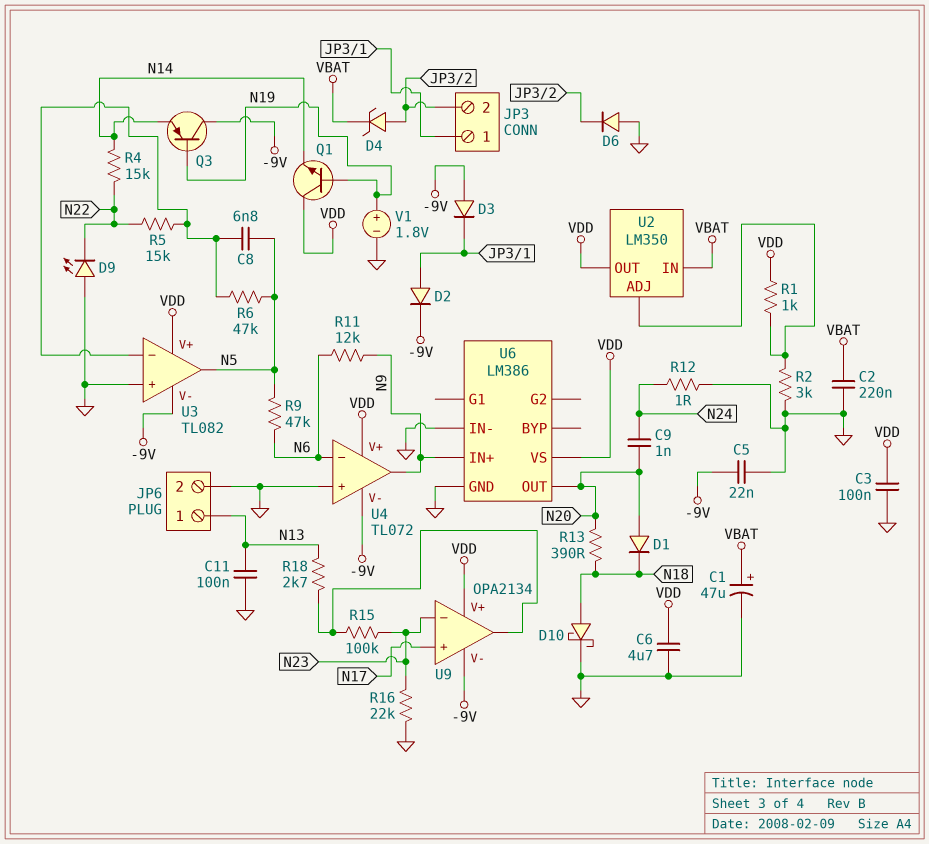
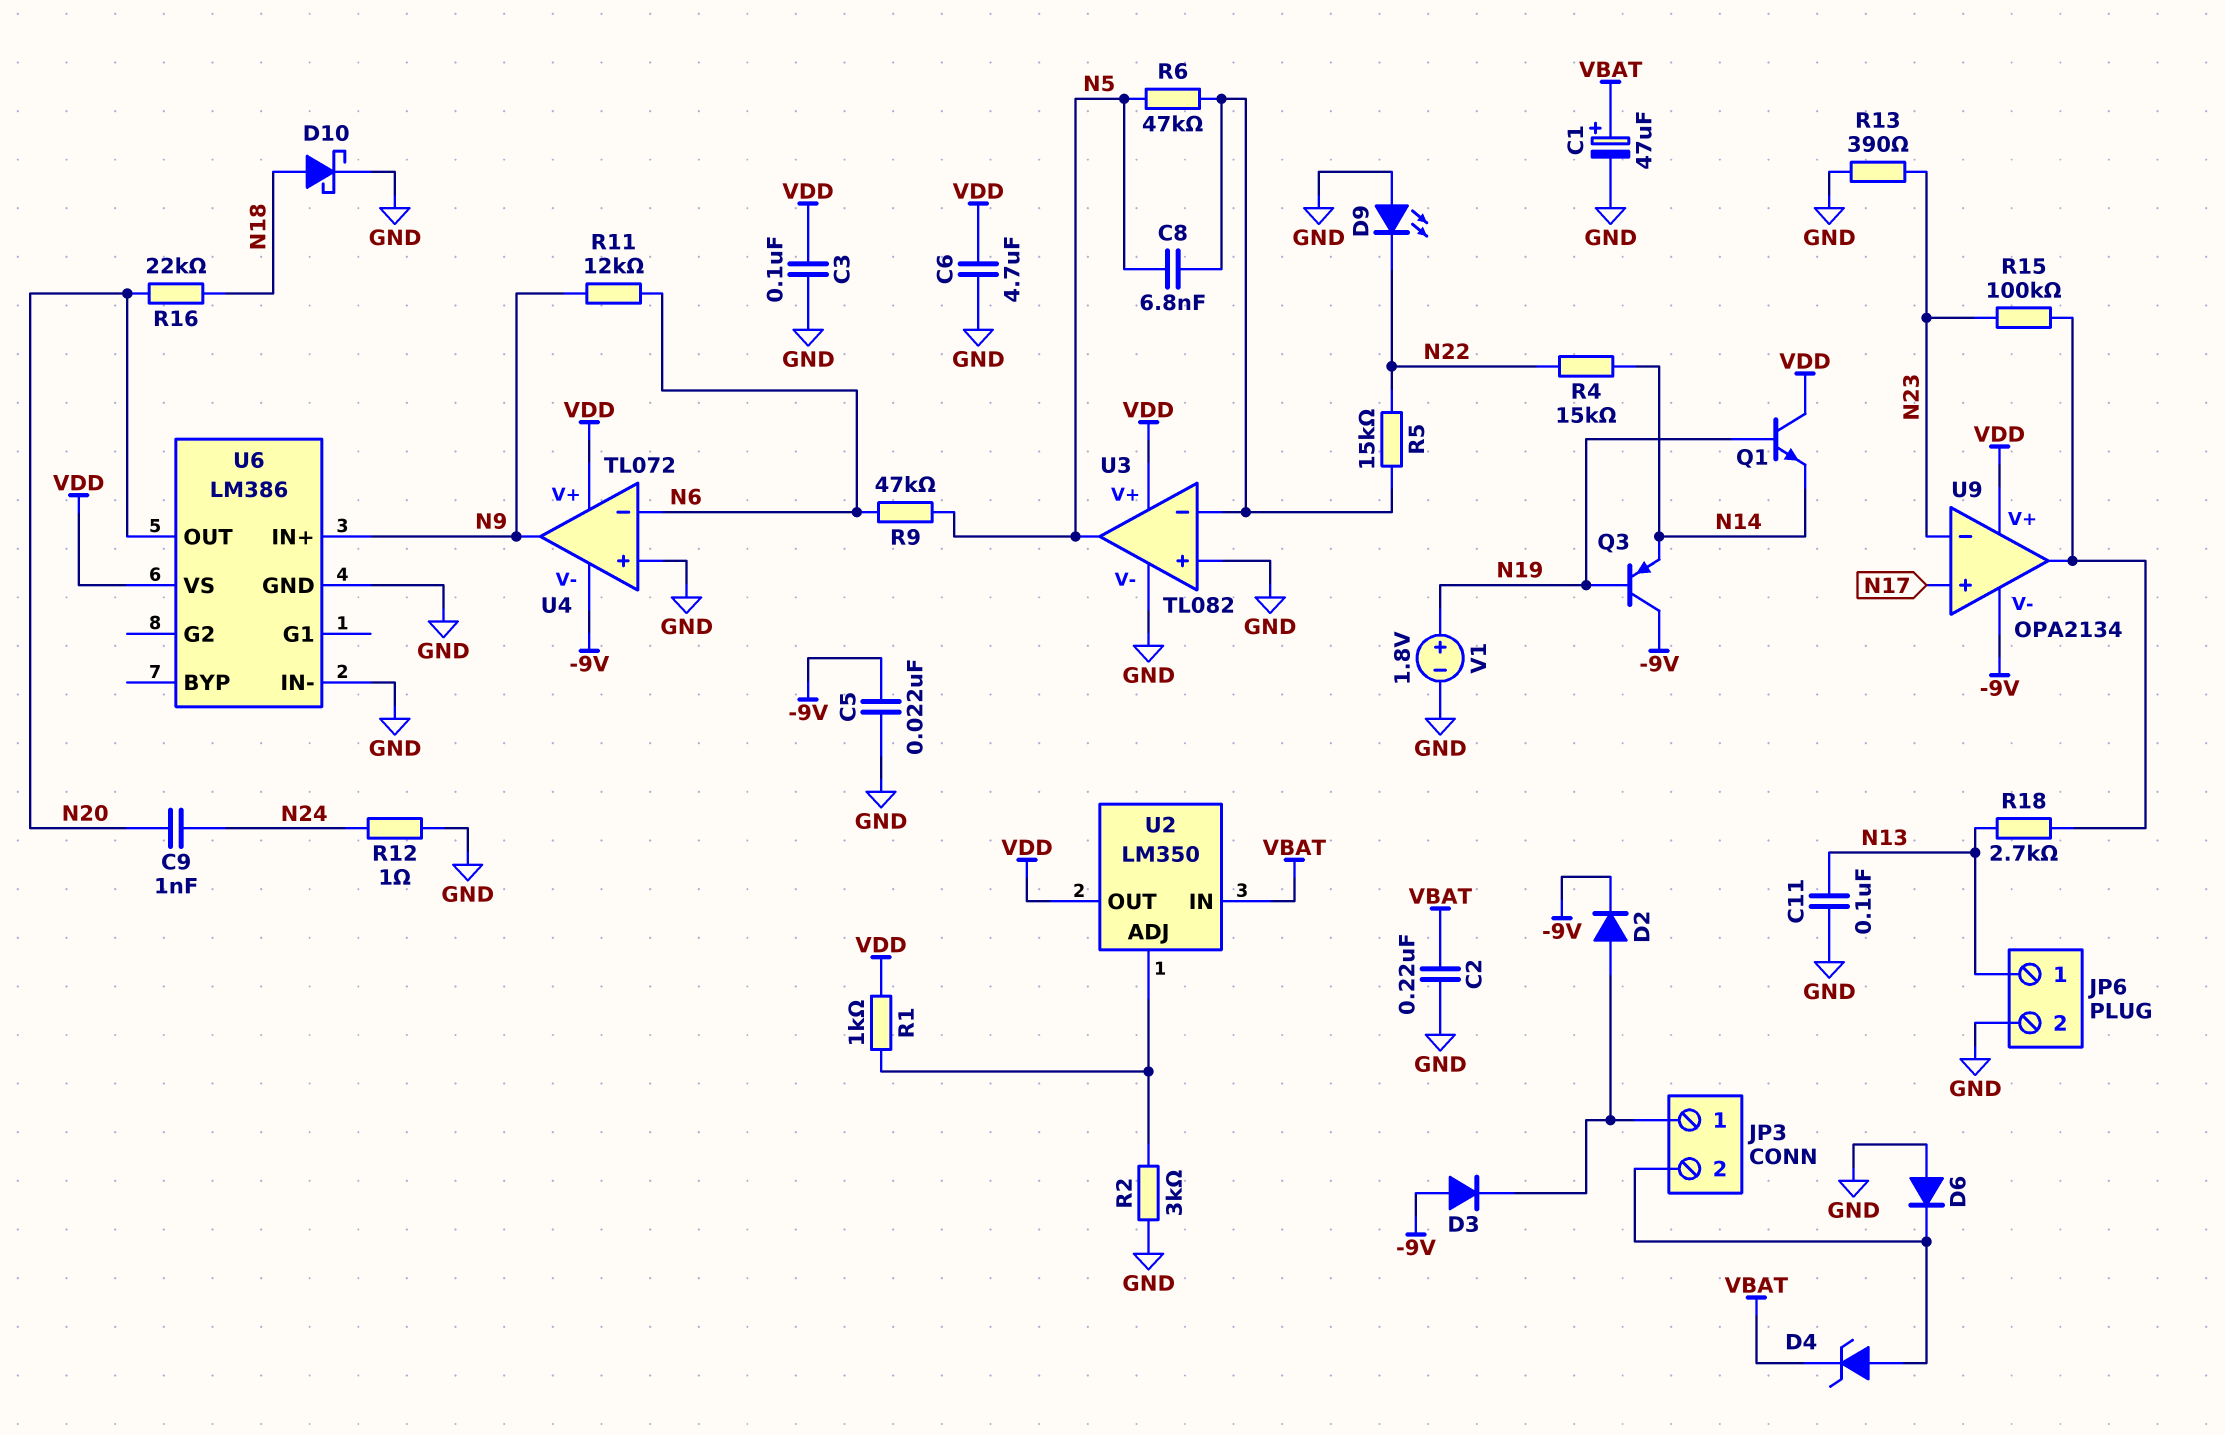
D1: diode (A N20, K N18) -> none
R13: 390 (N18, N20) -> 390 (GND, N23)
R16: 22k (GND, N23) -> 22k (N18, N20)
U3 pin V-: -9V -> GND

